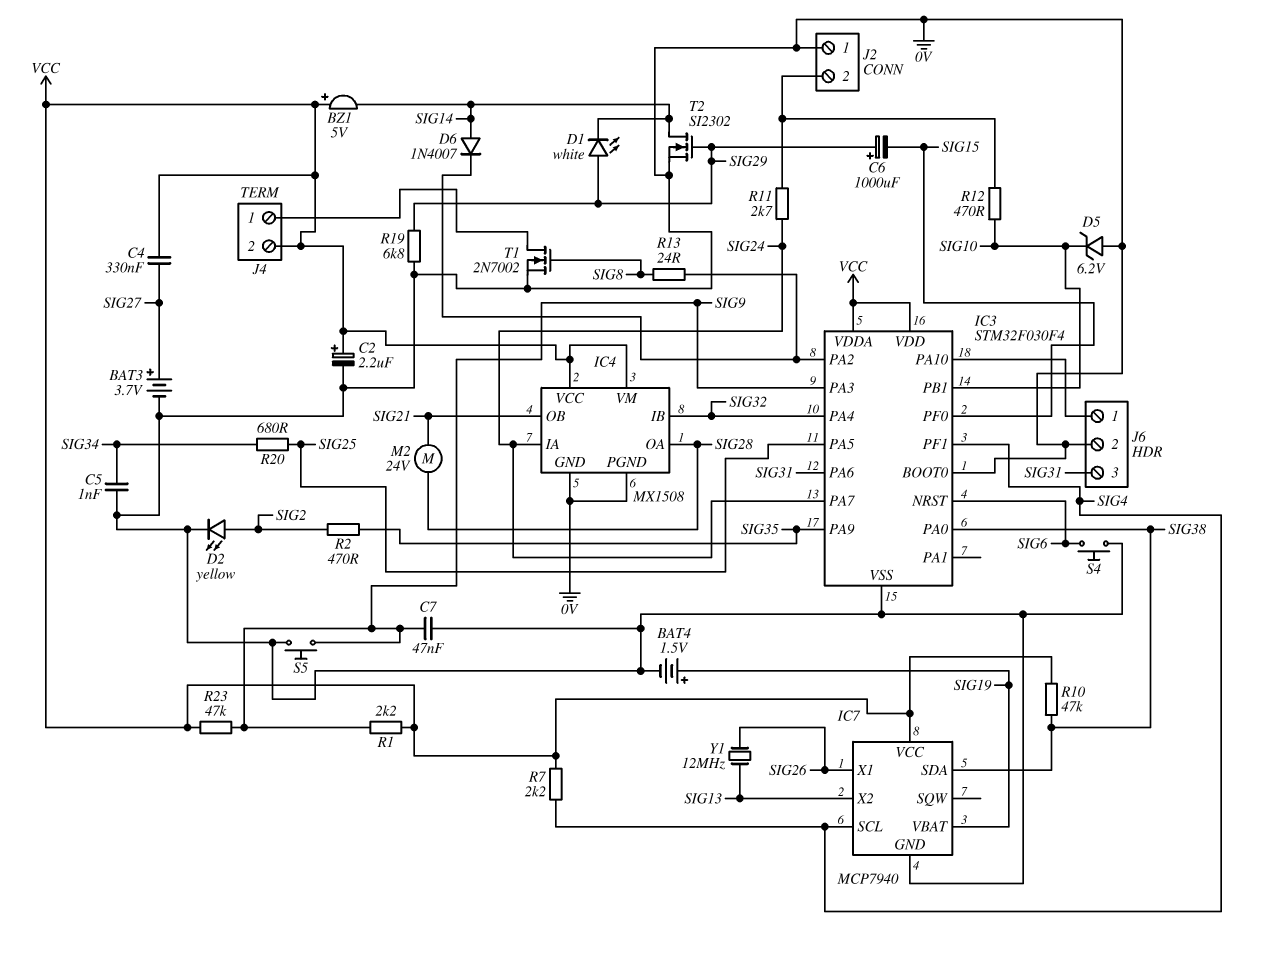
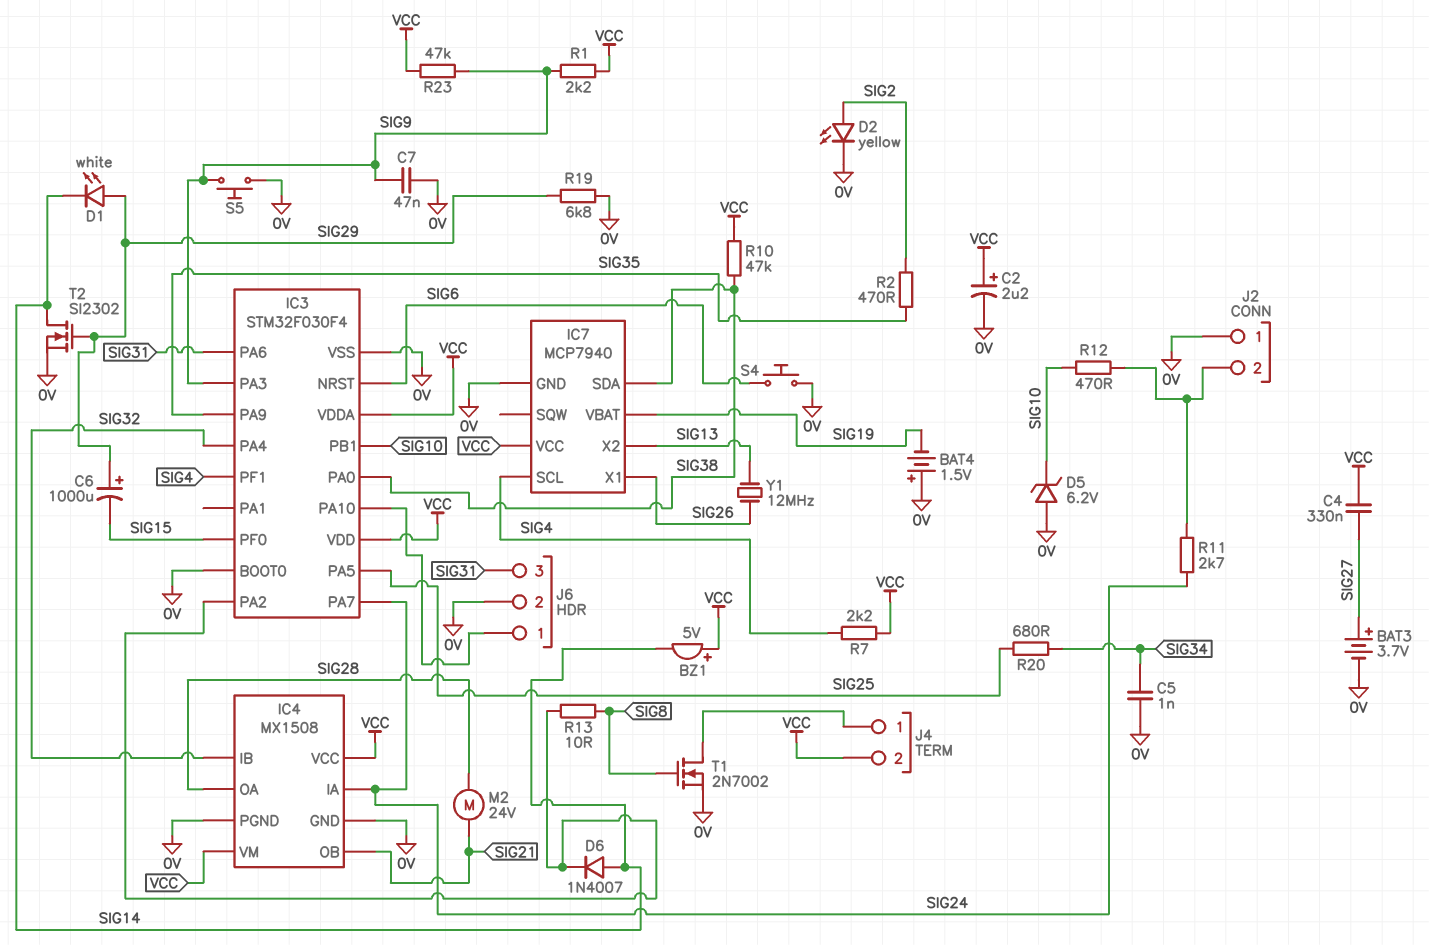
BAT4: 1.5V (plus SIG19, minus 0V) -> 1.5V (plus 0V, minus SIG19)
R13: 24 (IC3/PA2, SIG8) -> 10 (IC3/PA2, SIG8)

